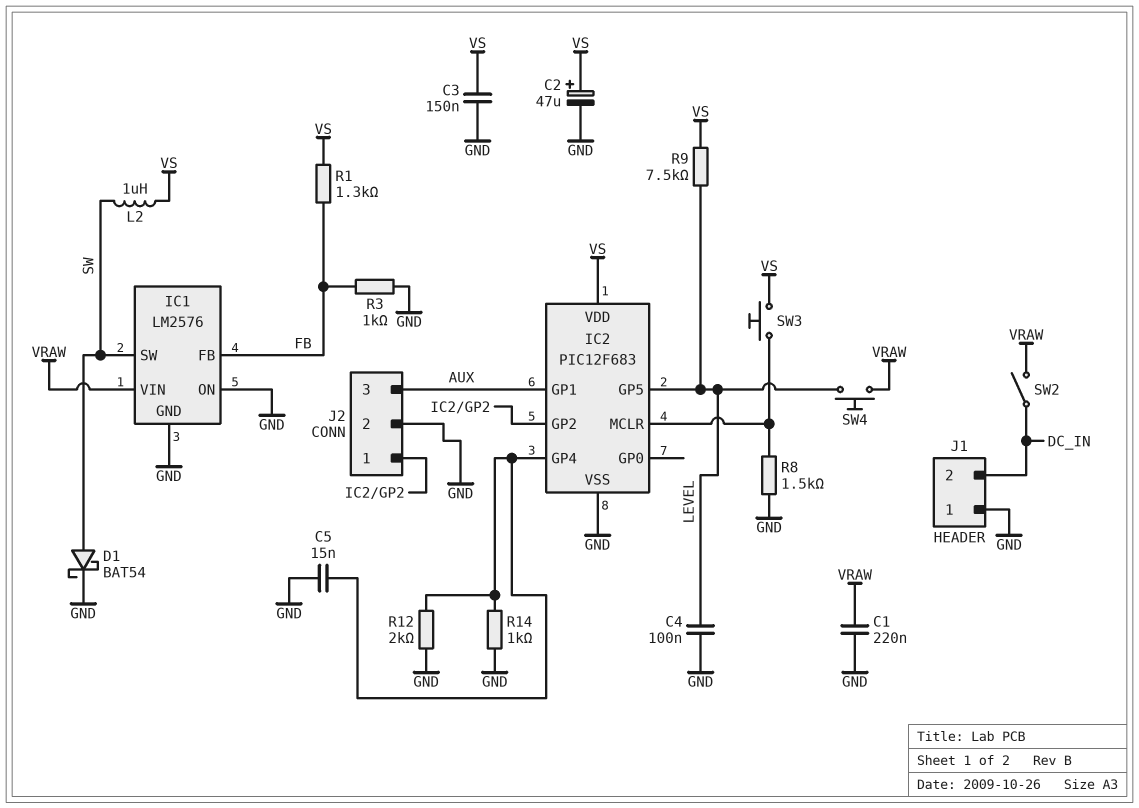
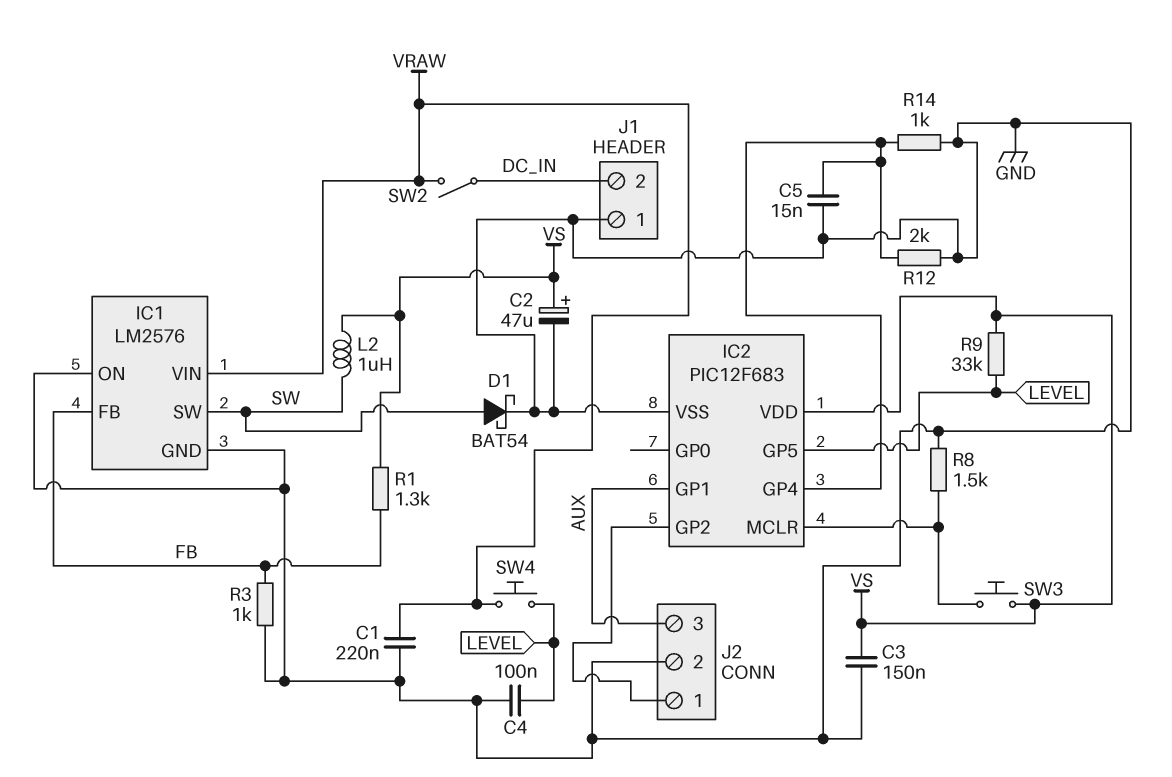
R9: 7.5k (LEVEL, VS) -> 33k (LEVEL, VS)

